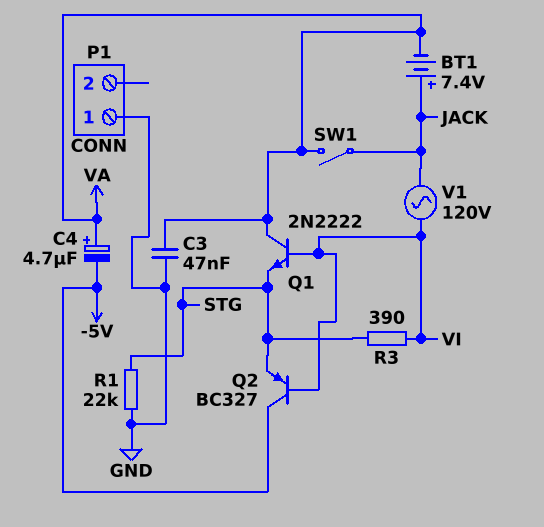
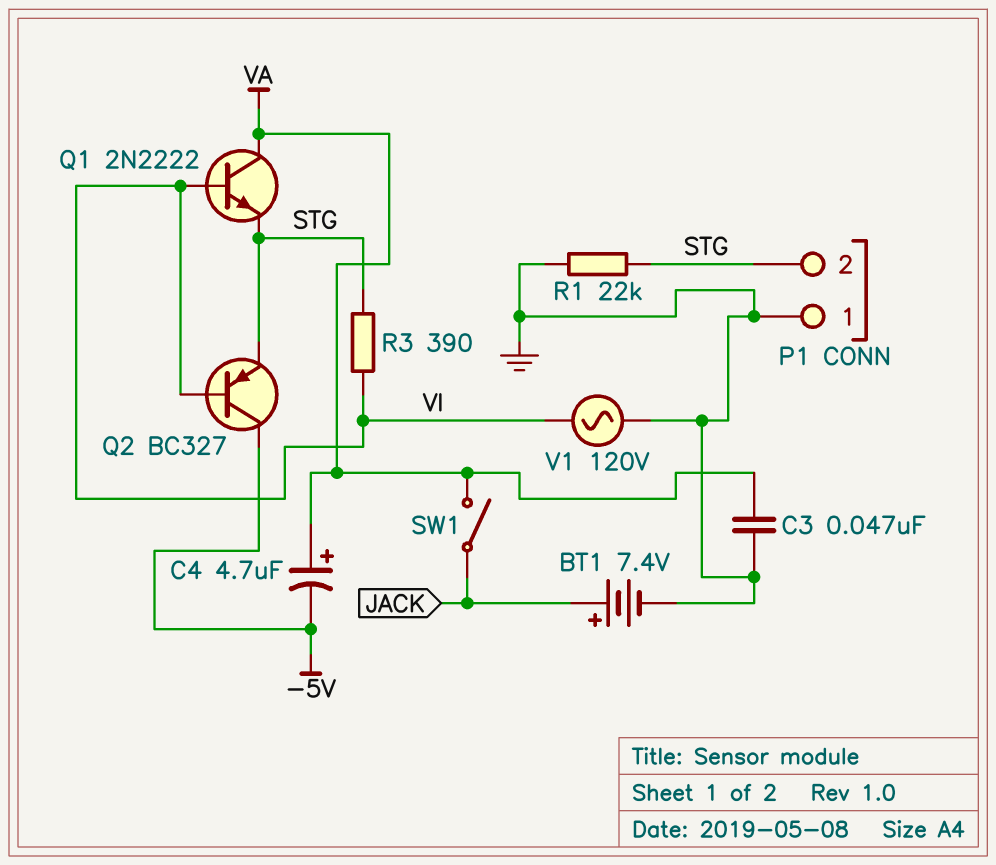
BT1: 7.4V (plus JACK, minus VA) -> 7.4V (plus JACK, minus GND)
P1 pin 2: none -> STG
V1: AC 120V (JACK, VI) -> AC 120V (GND, VI)

